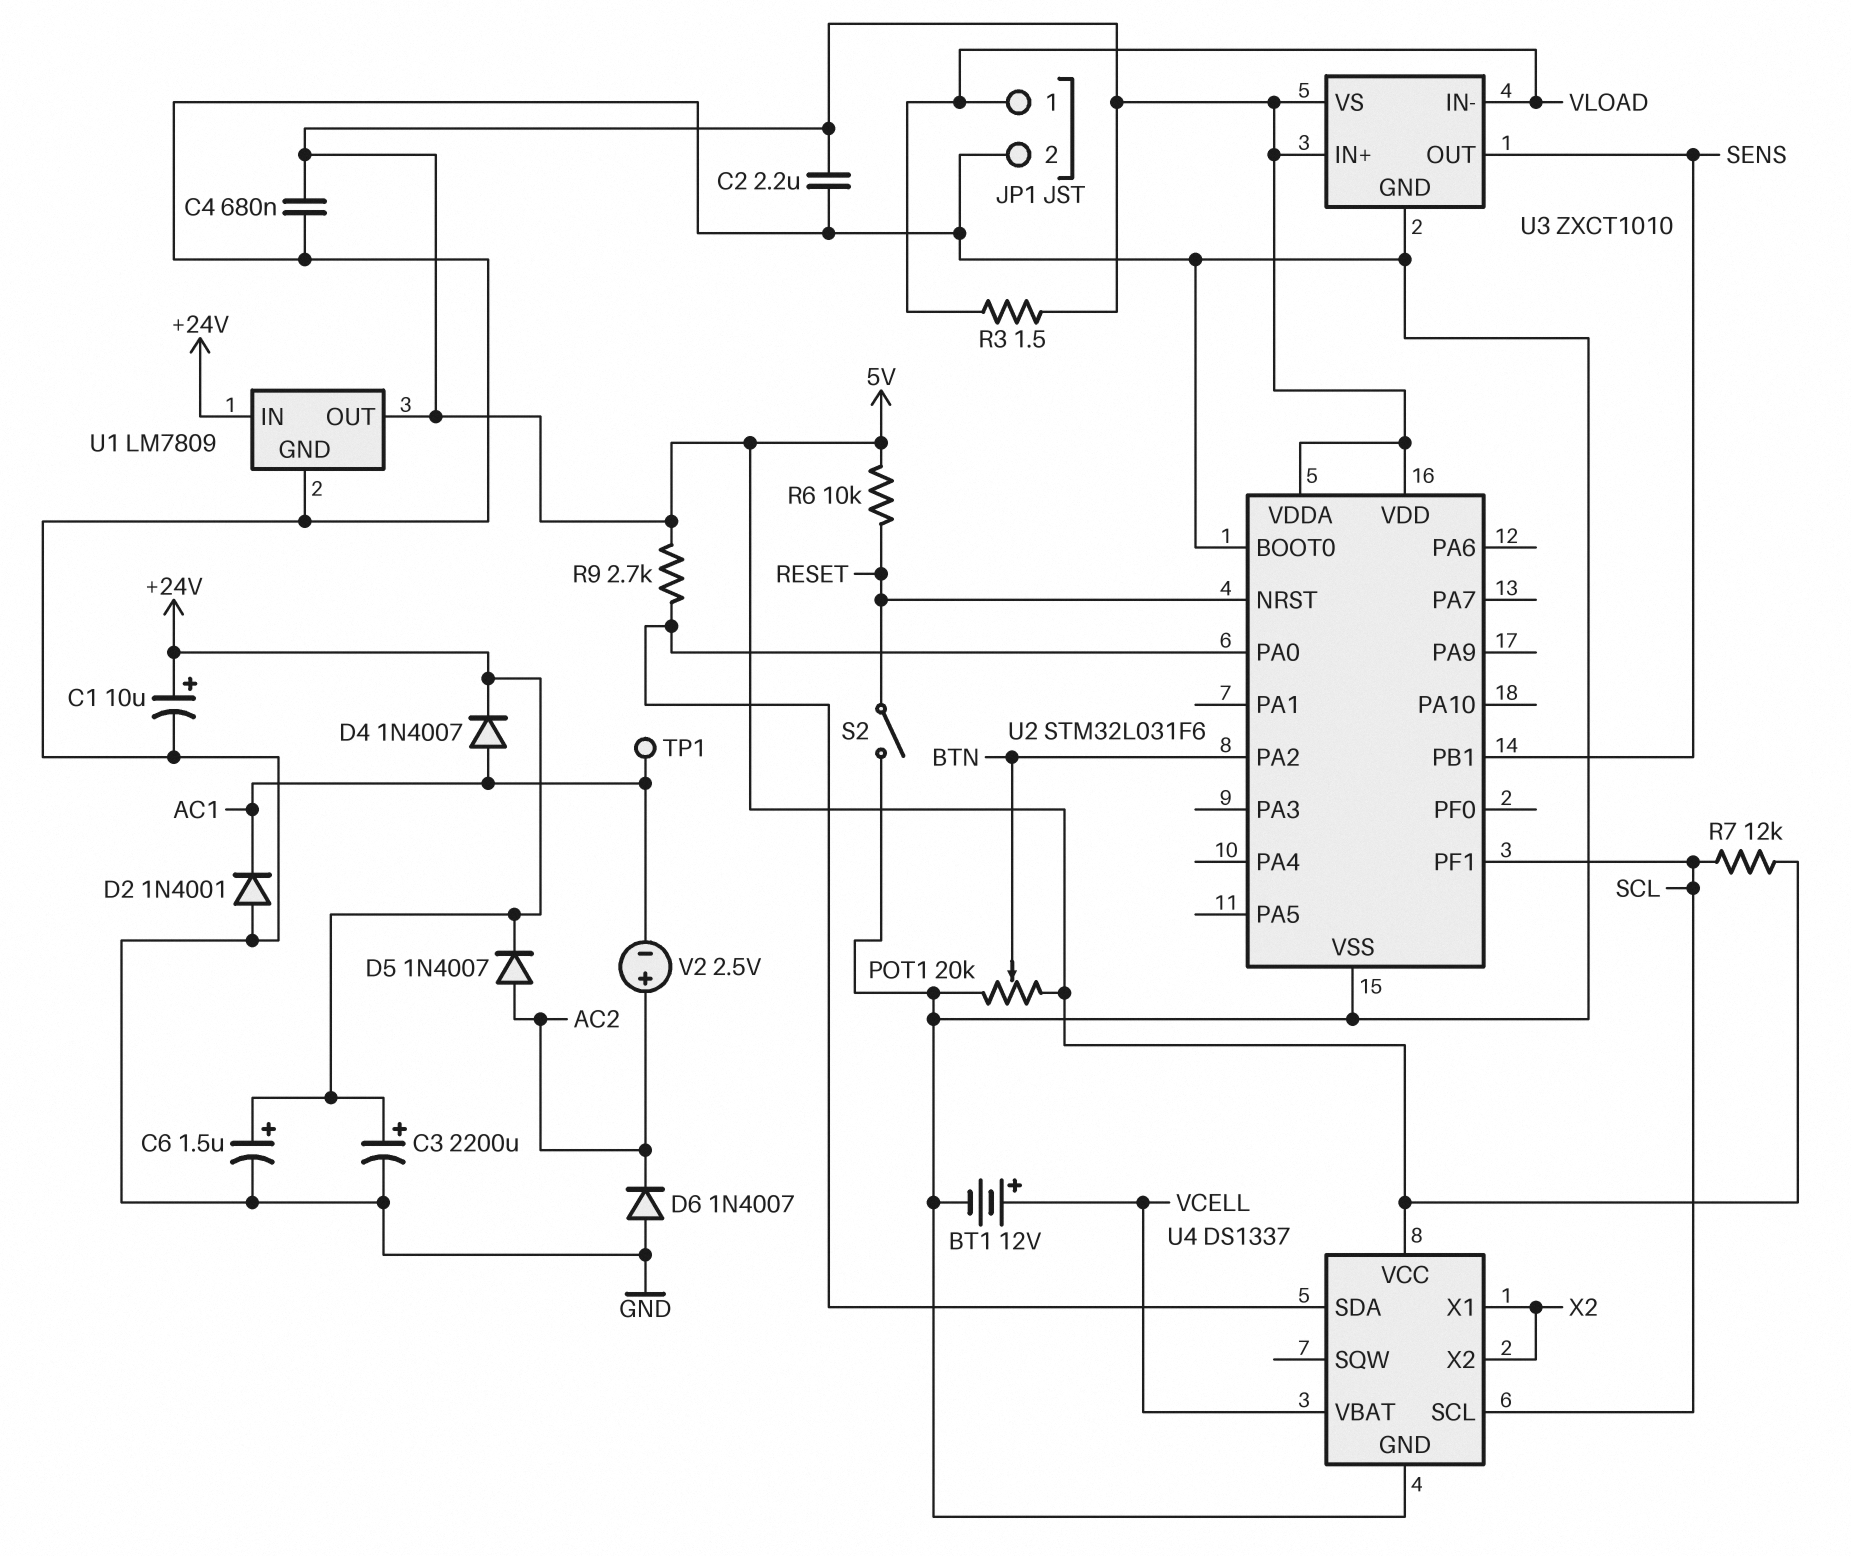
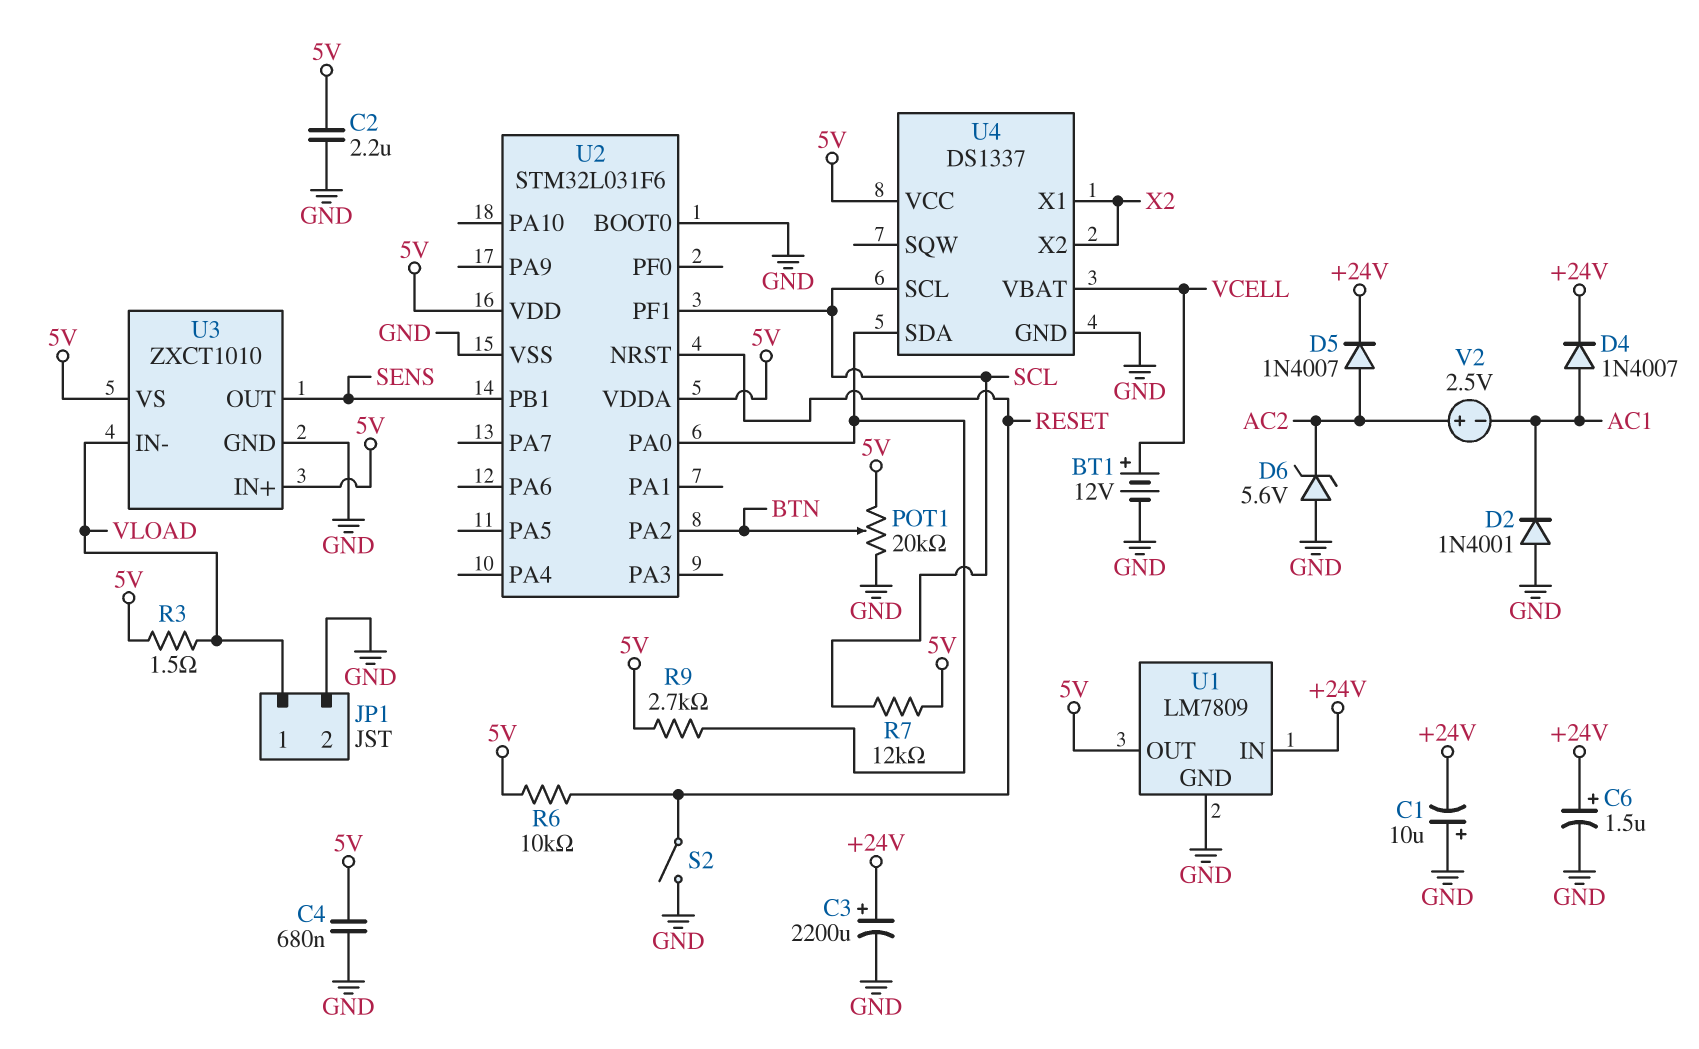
C1: 10uF (plus +24V, minus GND) -> 10uF (plus GND, minus +24V)
D6: diode 1N4007 (A GND, K AC2) -> zener 5.6V (A GND, K AC2)
TP1: test point (AC1) -> none

